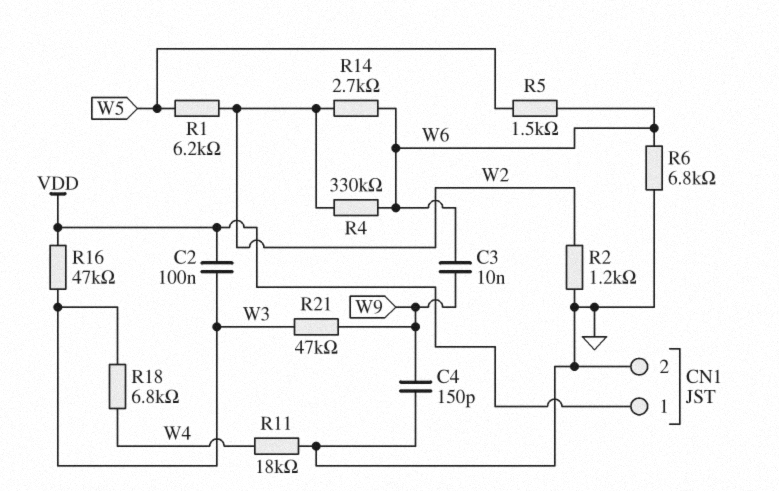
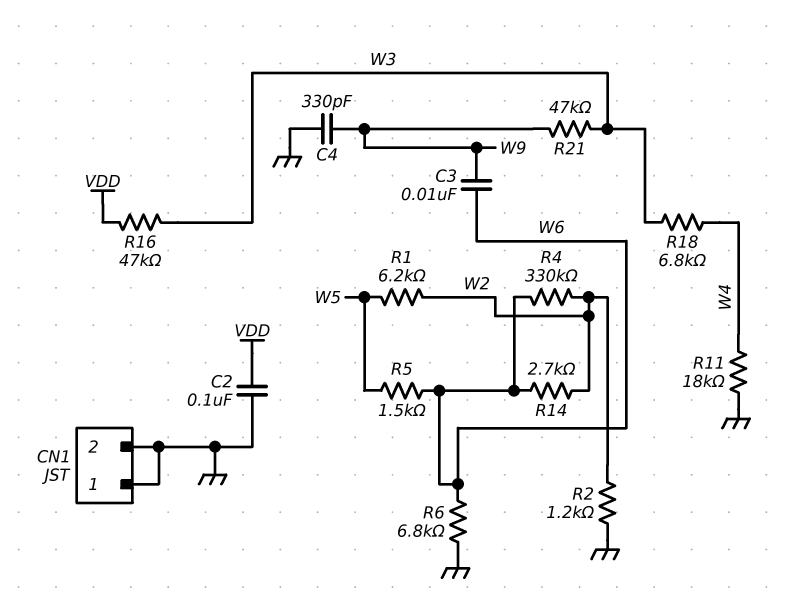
C2: 100nF (VDD, W3) -> 100nF (GND, VDD)
C4: 150pF (GND, W9) -> 330pF (GND, W9)
CN1 pin 1: VDD -> GND

